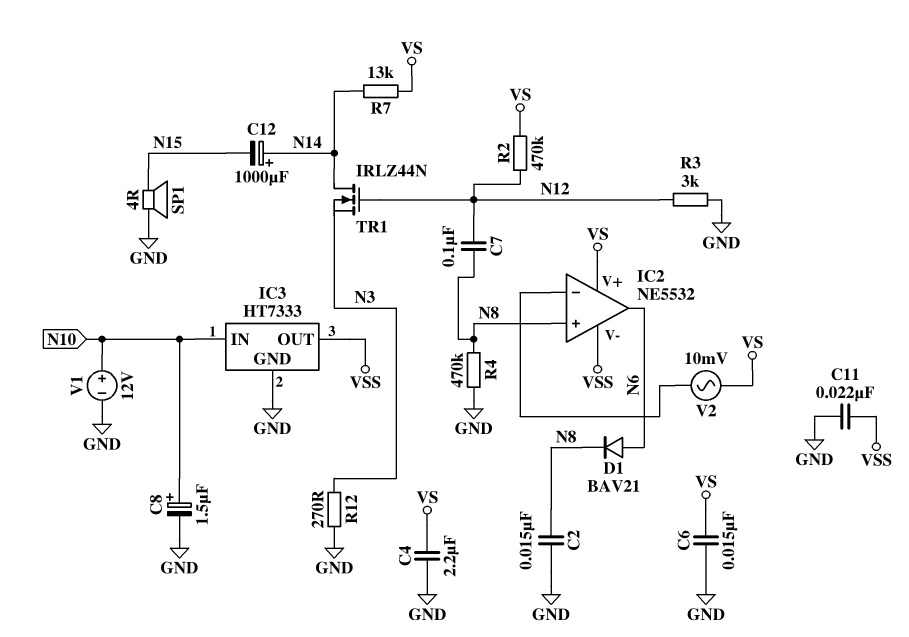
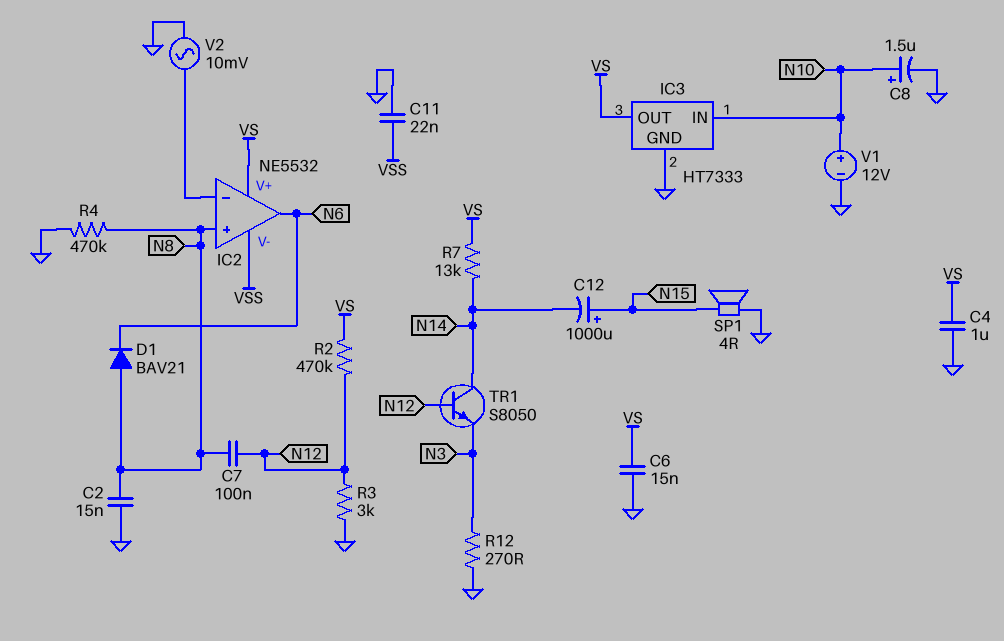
C4: 2.2uF (GND, VS) -> 1uF (GND, VS)
C12: 1000uF (plus N14, minus N15) -> 1000uF (plus N15, minus N14)
D1: diode BAV21 (A N6, K N8) -> diode BAV21 (A N8, K N6)
IC3 pin OUT: VSS -> VS
TR1: NMOS IRLZ44N (G N12, D N14, S N3) -> NPN S8050 (B N12, C N14, E N3)
V2: AC 10mV (IC2/in-, VS) -> AC 10mV (GND, IC2/in-)

